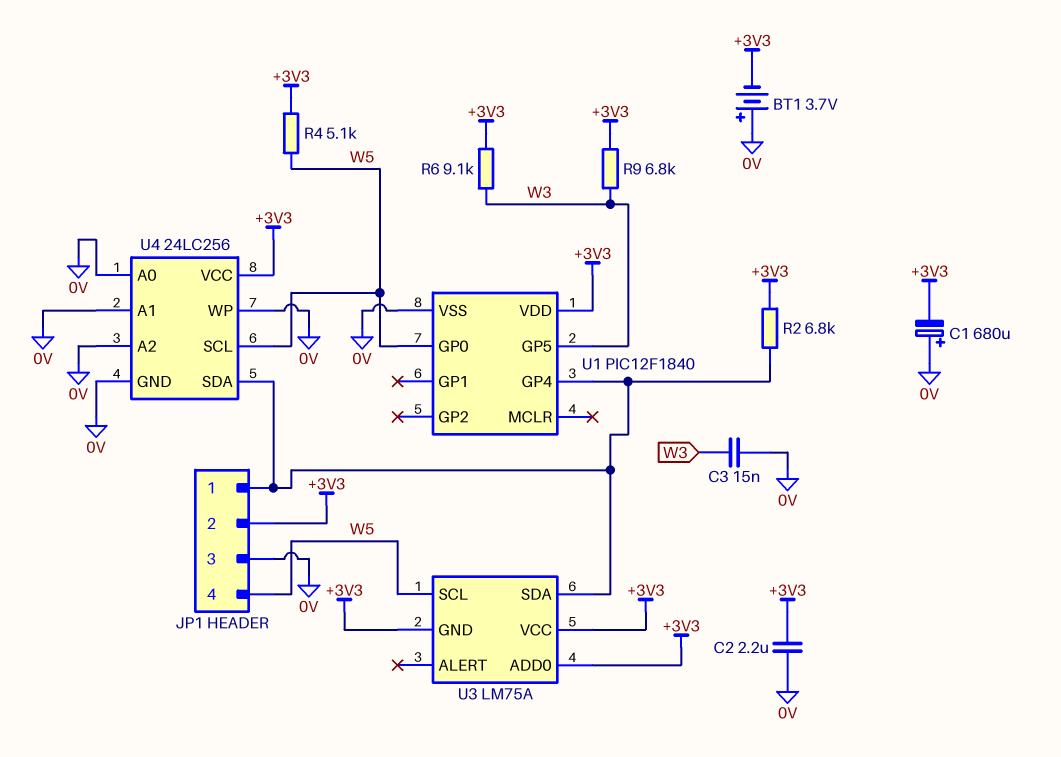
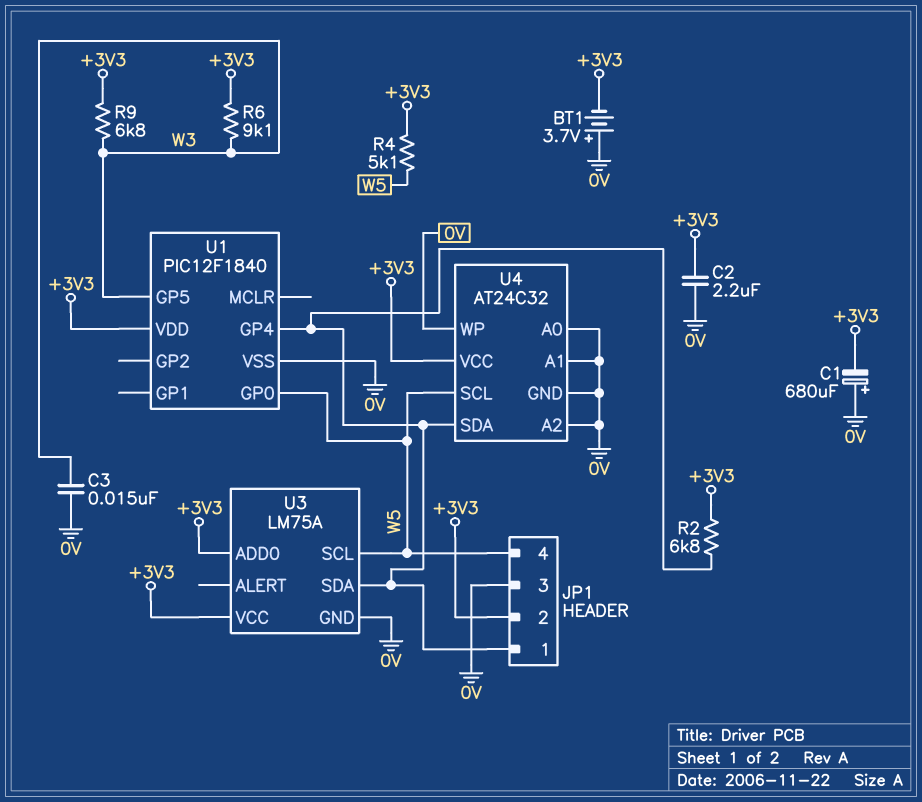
U3 pin GND: +3V3 -> 0V
U4: 24LC256 -> AT24C32

